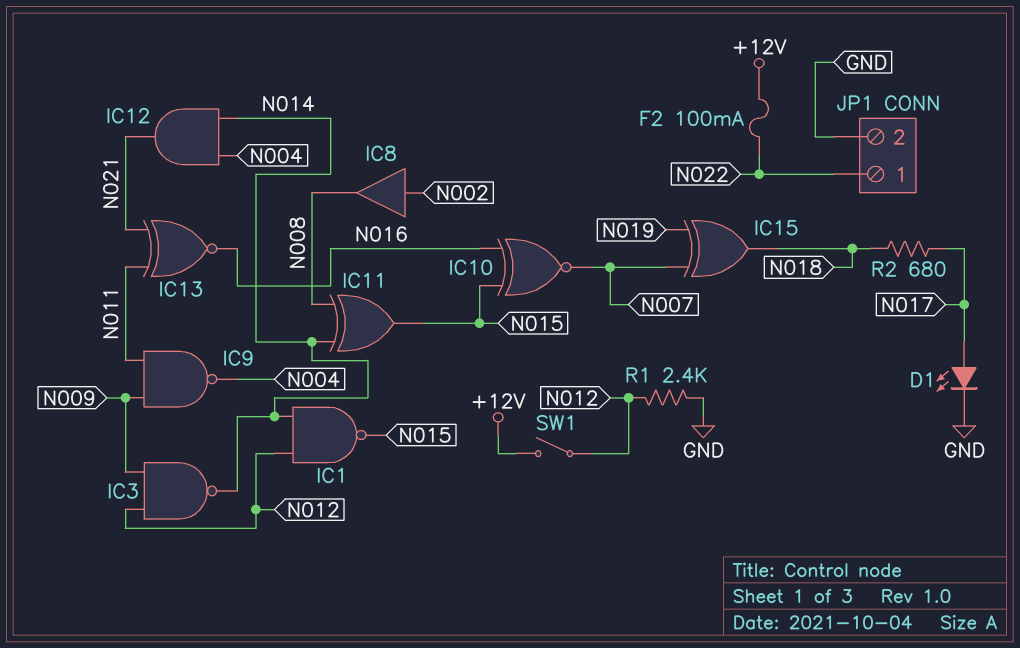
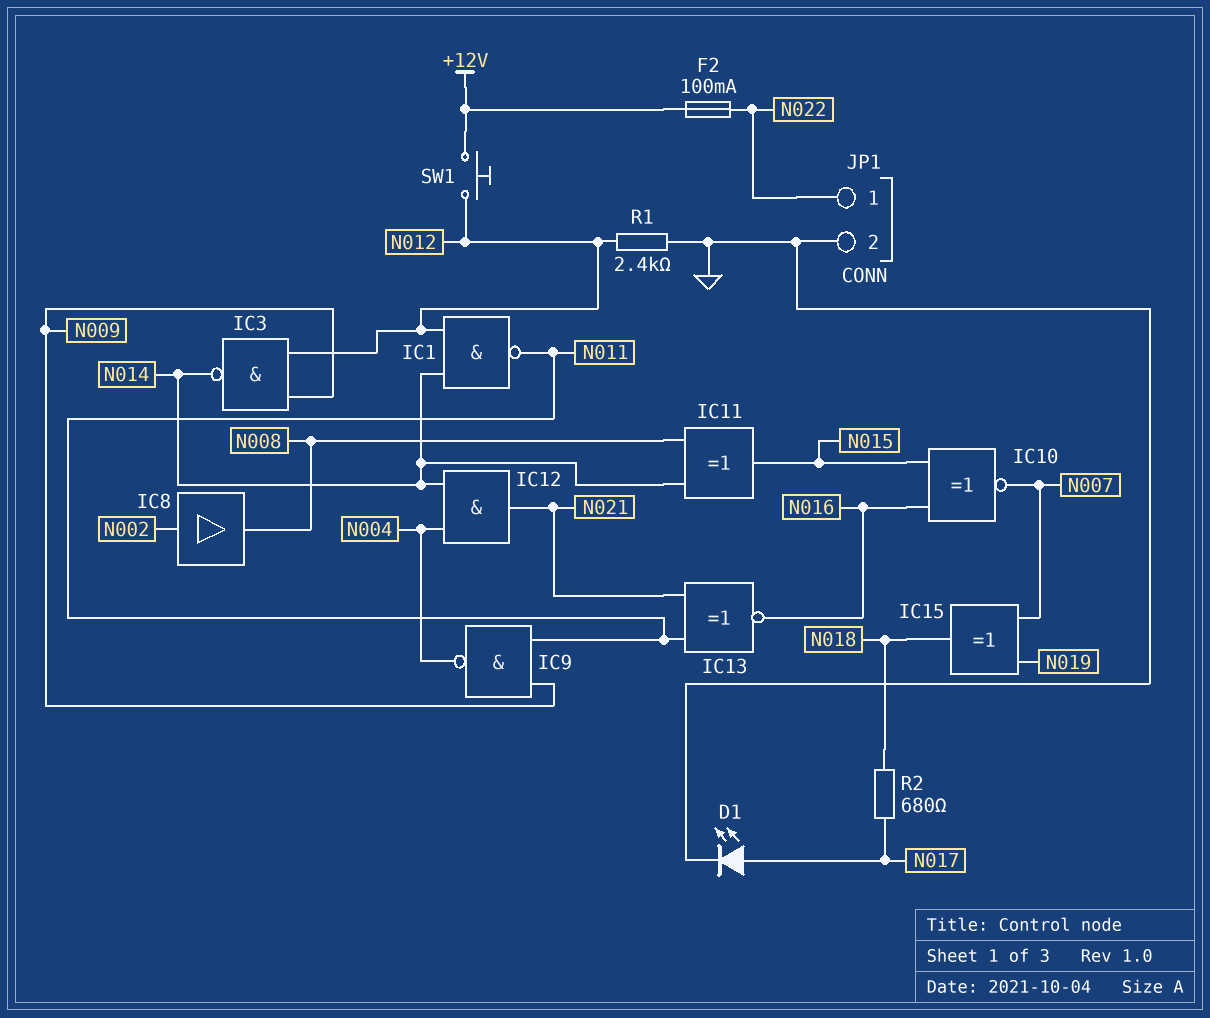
IC1: NAND (in N012, in N014, out N015) -> NAND (in N012, in N014, out N011)
SW1: switch (+12V, N012) -> button (+12V, N012)

